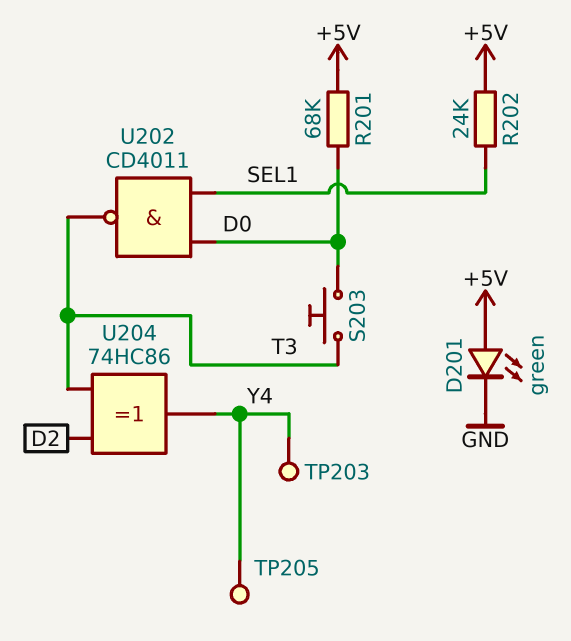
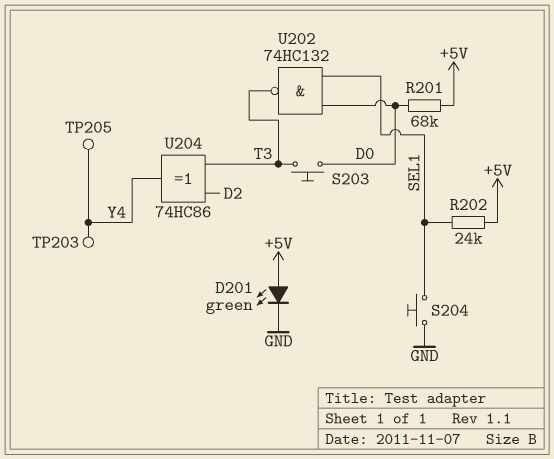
S204: none -> button (GND, SEL1)
U202: NAND CD4011 (in D0, in SEL1, out T3) -> NAND 74HC132 (in D0, in SEL1, out T3)

